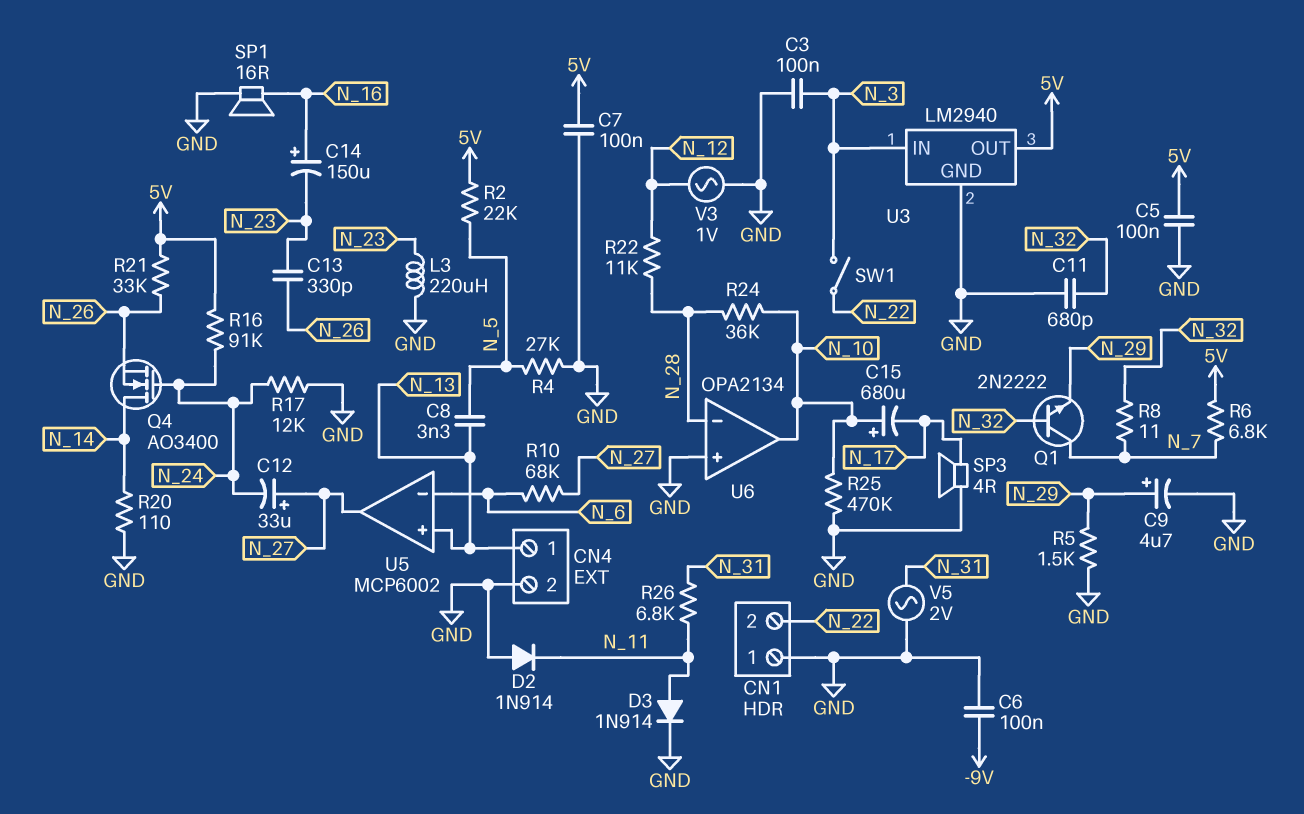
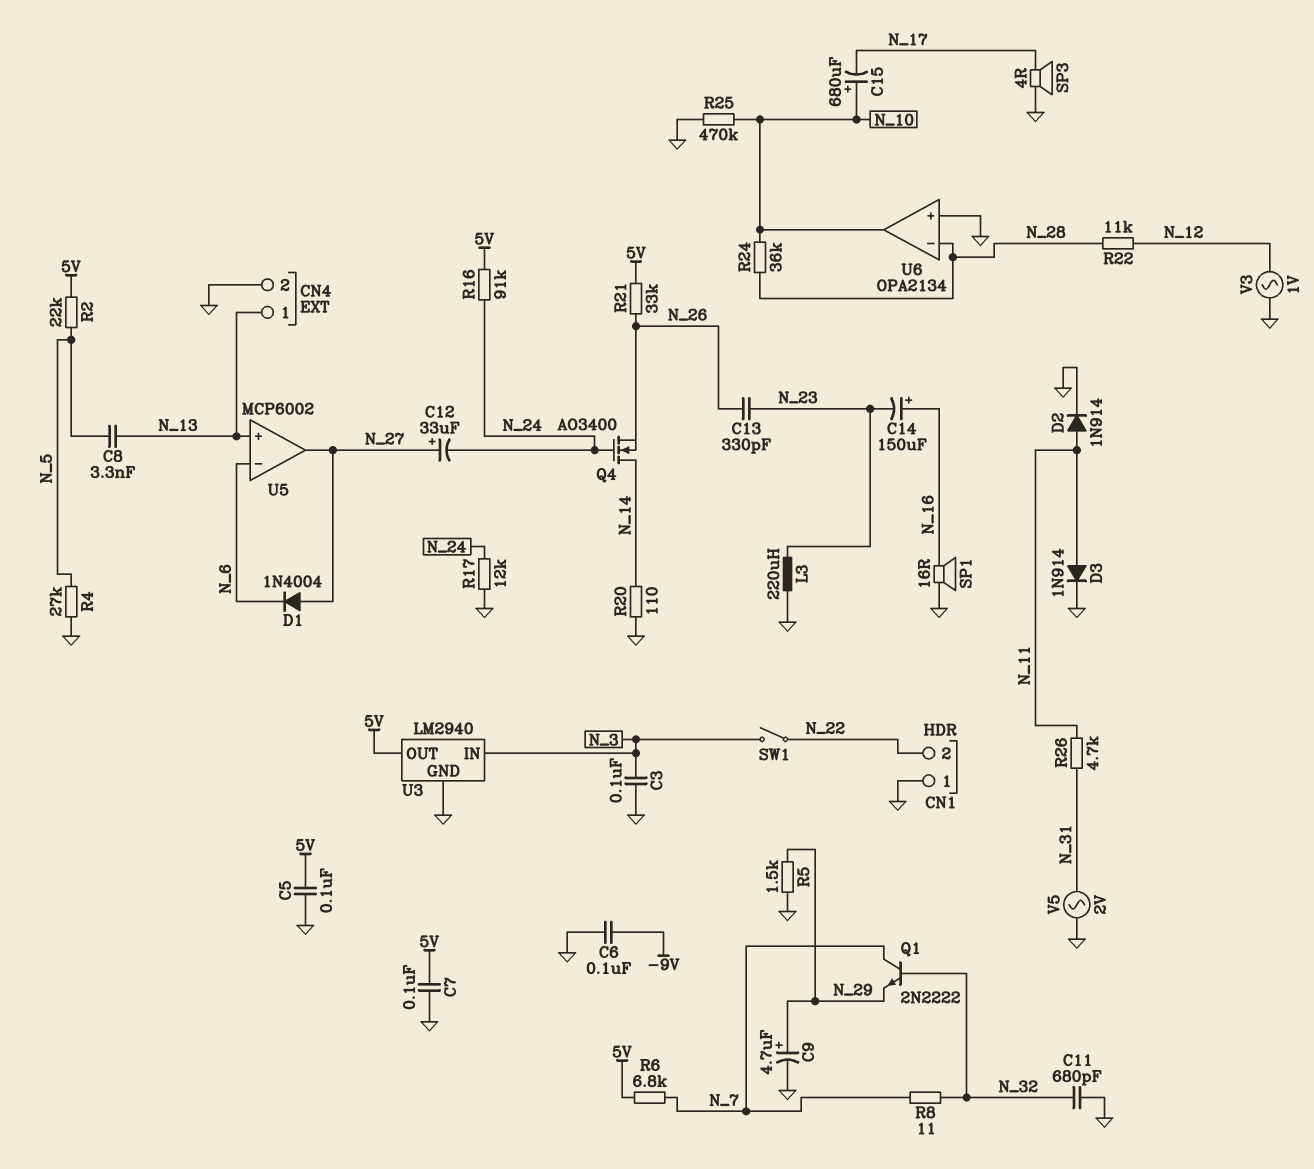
D1: none -> diode 1N4004 (A N_27, K N_6)
D2: diode 1N914 (A GND, K N_11) -> diode 1N914 (A N_11, K GND)
R10: 68k (N_6, N_27) -> none
R26: 6.8k (N_11, N_31) -> 4.7k (N_11, N_31)

